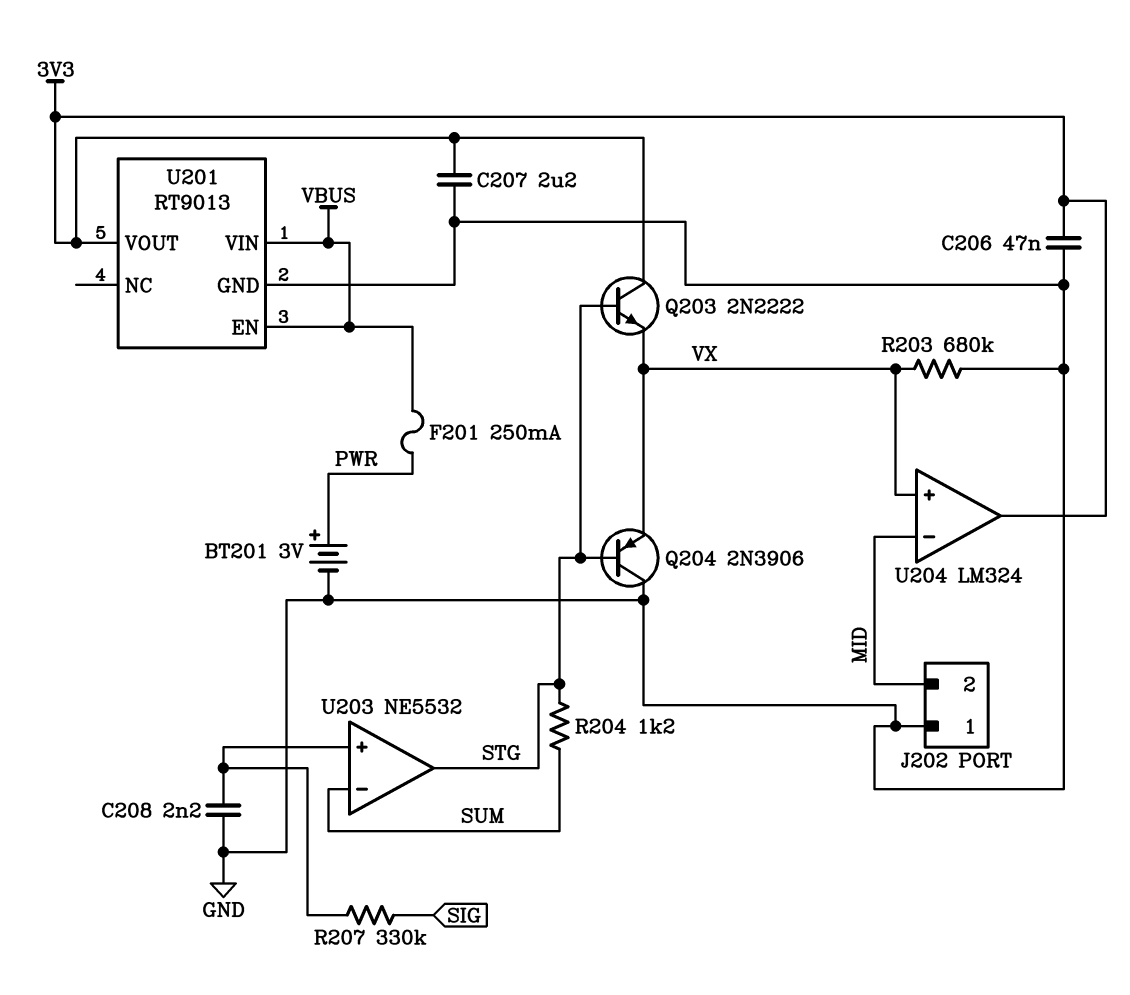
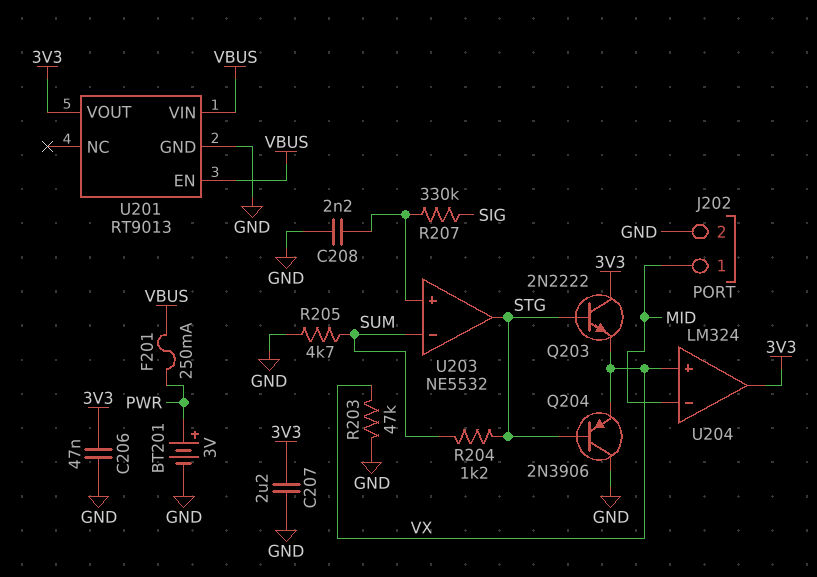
J202 pin 1: GND -> MID
J202 pin 2: MID -> GND
R203: 680k (GND, VX) -> 47k (GND, VX)
R205: none -> 4.7k (GND, SUM)

